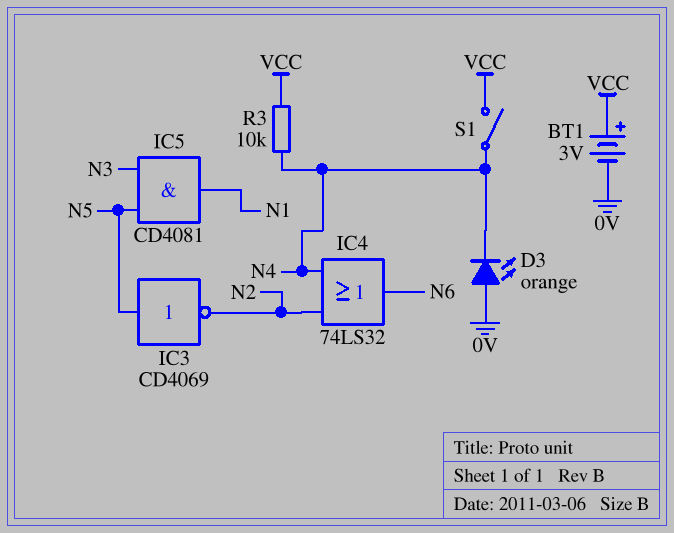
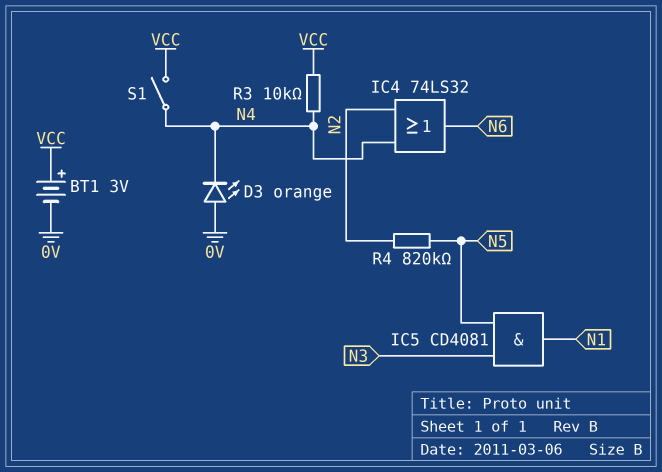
IC3: NOT CD4069 (in N5, out N2) -> none
R4: none -> 820k (N2, N5)

